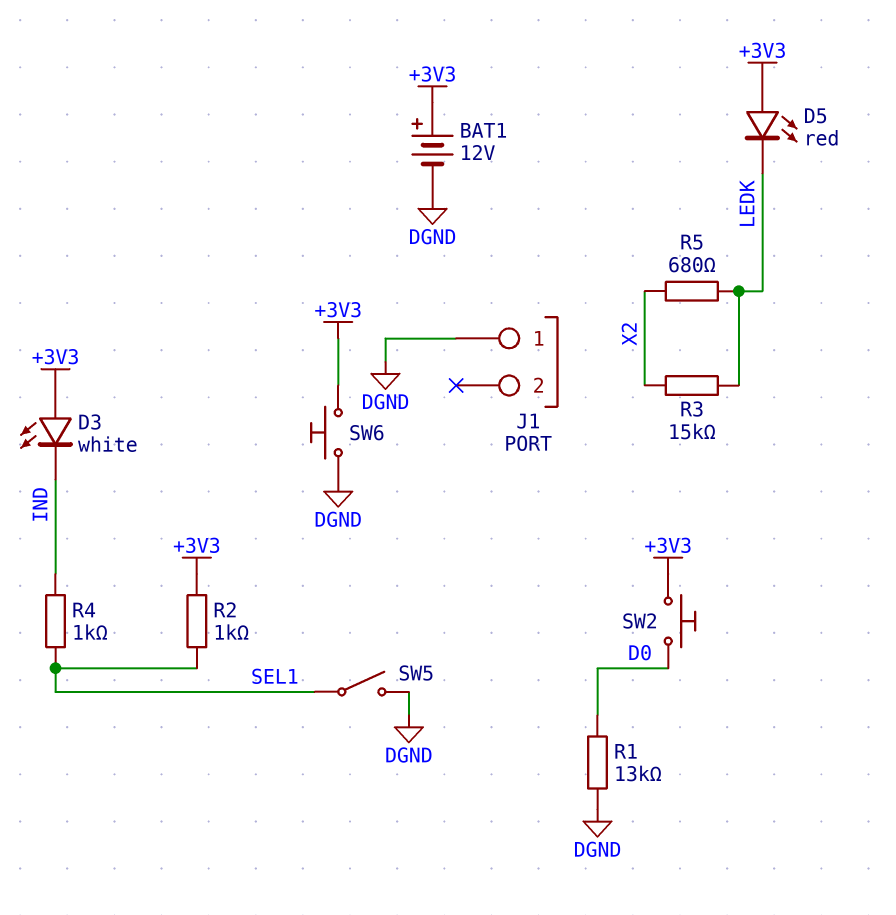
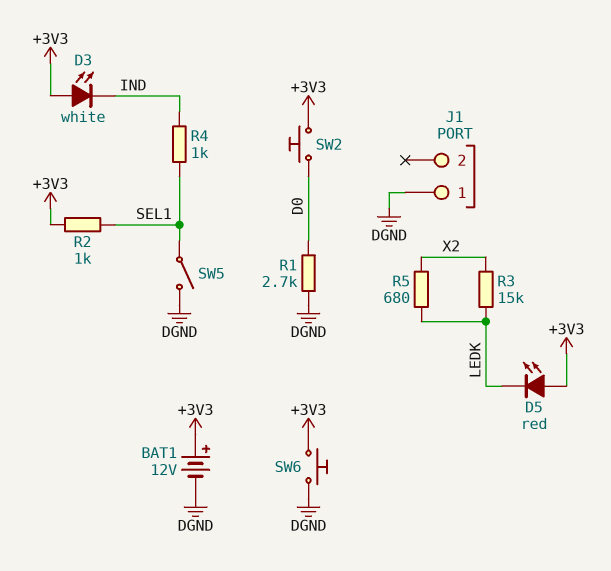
R1: 13k (D0, DGND) -> 2.7k (D0, DGND)

